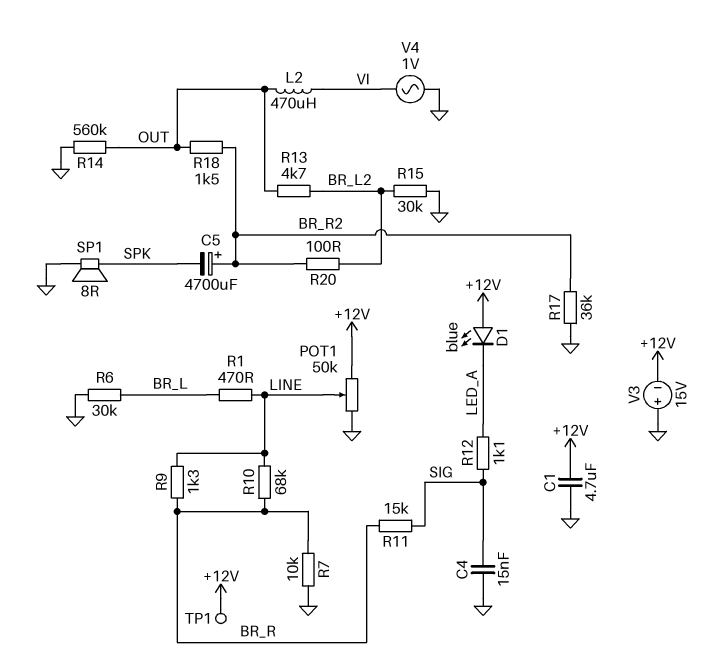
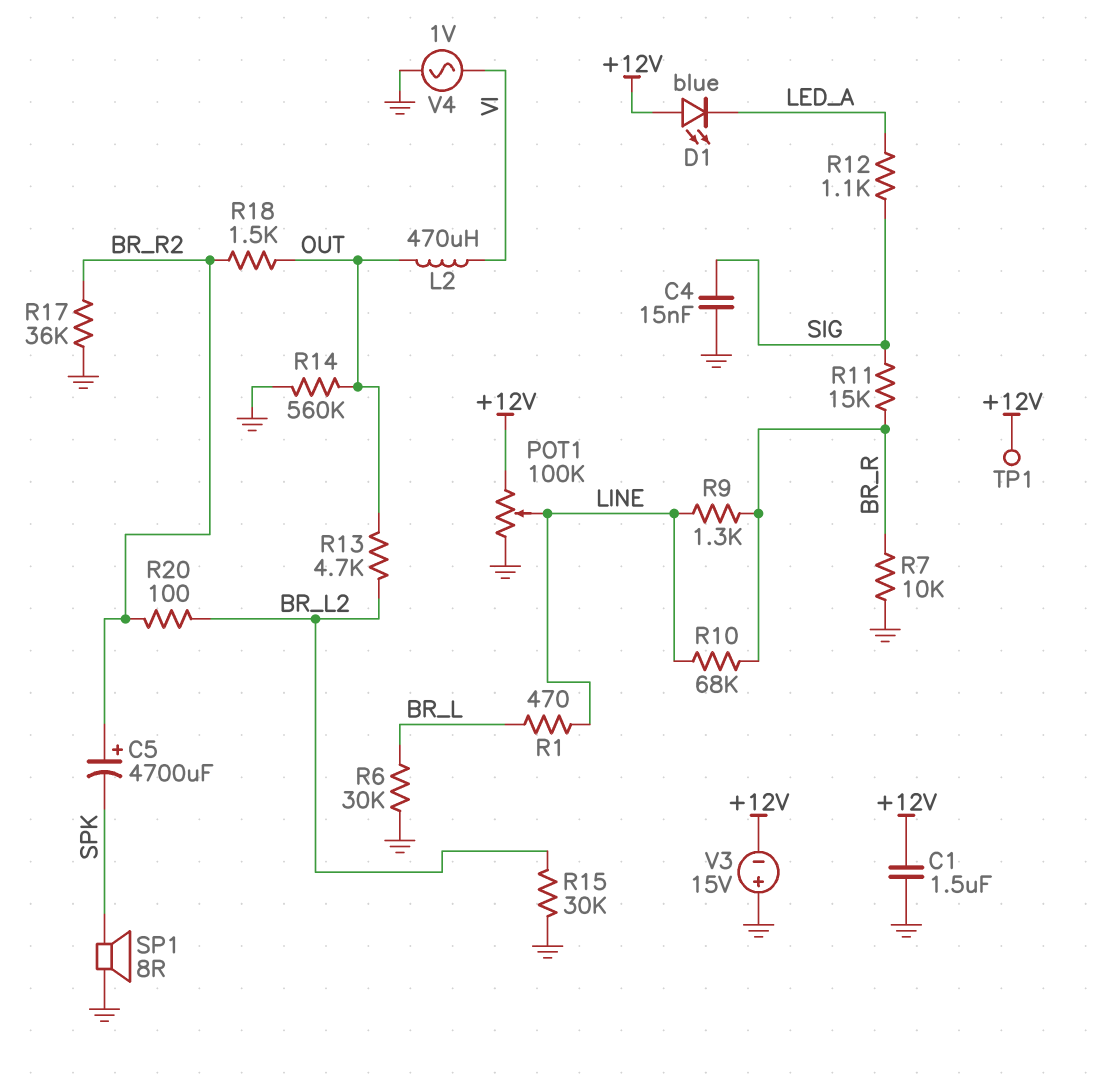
C1: 4.7uF (+12V, GND) -> 1.5uF (+12V, GND)
POT1: 50k (+12V, GND, wiper LINE) -> 100k (+12V, GND, wiper LINE)

